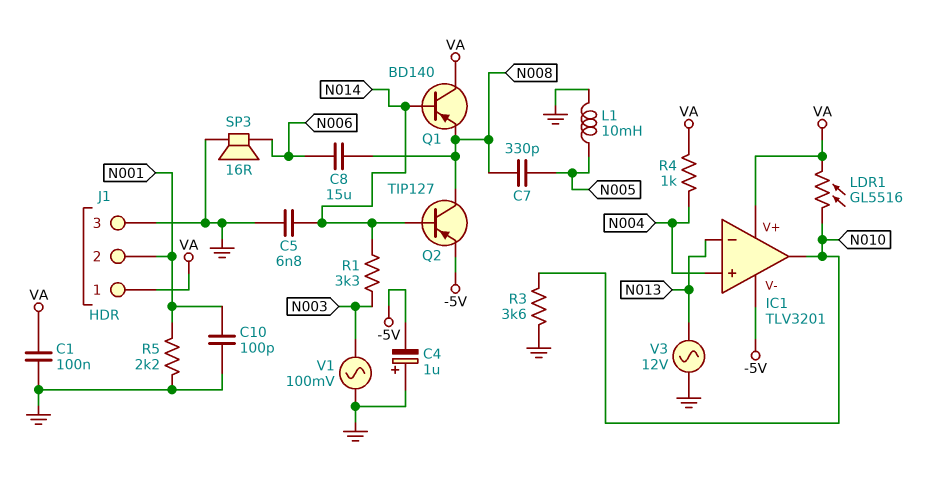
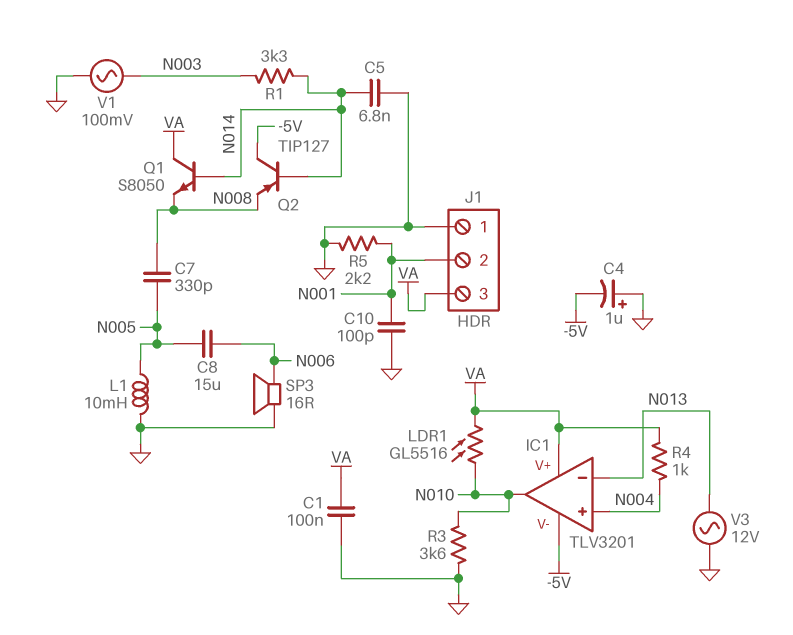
C8: 15uF (N006, N008) -> 15uF (N005, N006)
J1 pin 1: VA -> GND
J1 pin 3: GND -> VA
Q1: PNP BD140 (B N014, C VA, E N008) -> NPN S8050 (B N014, C VA, E N008)
Q2: PNP TIP127 (B N014, C N008, E -5V) -> PNP TIP127 (B N014, C -5V, E N008)

